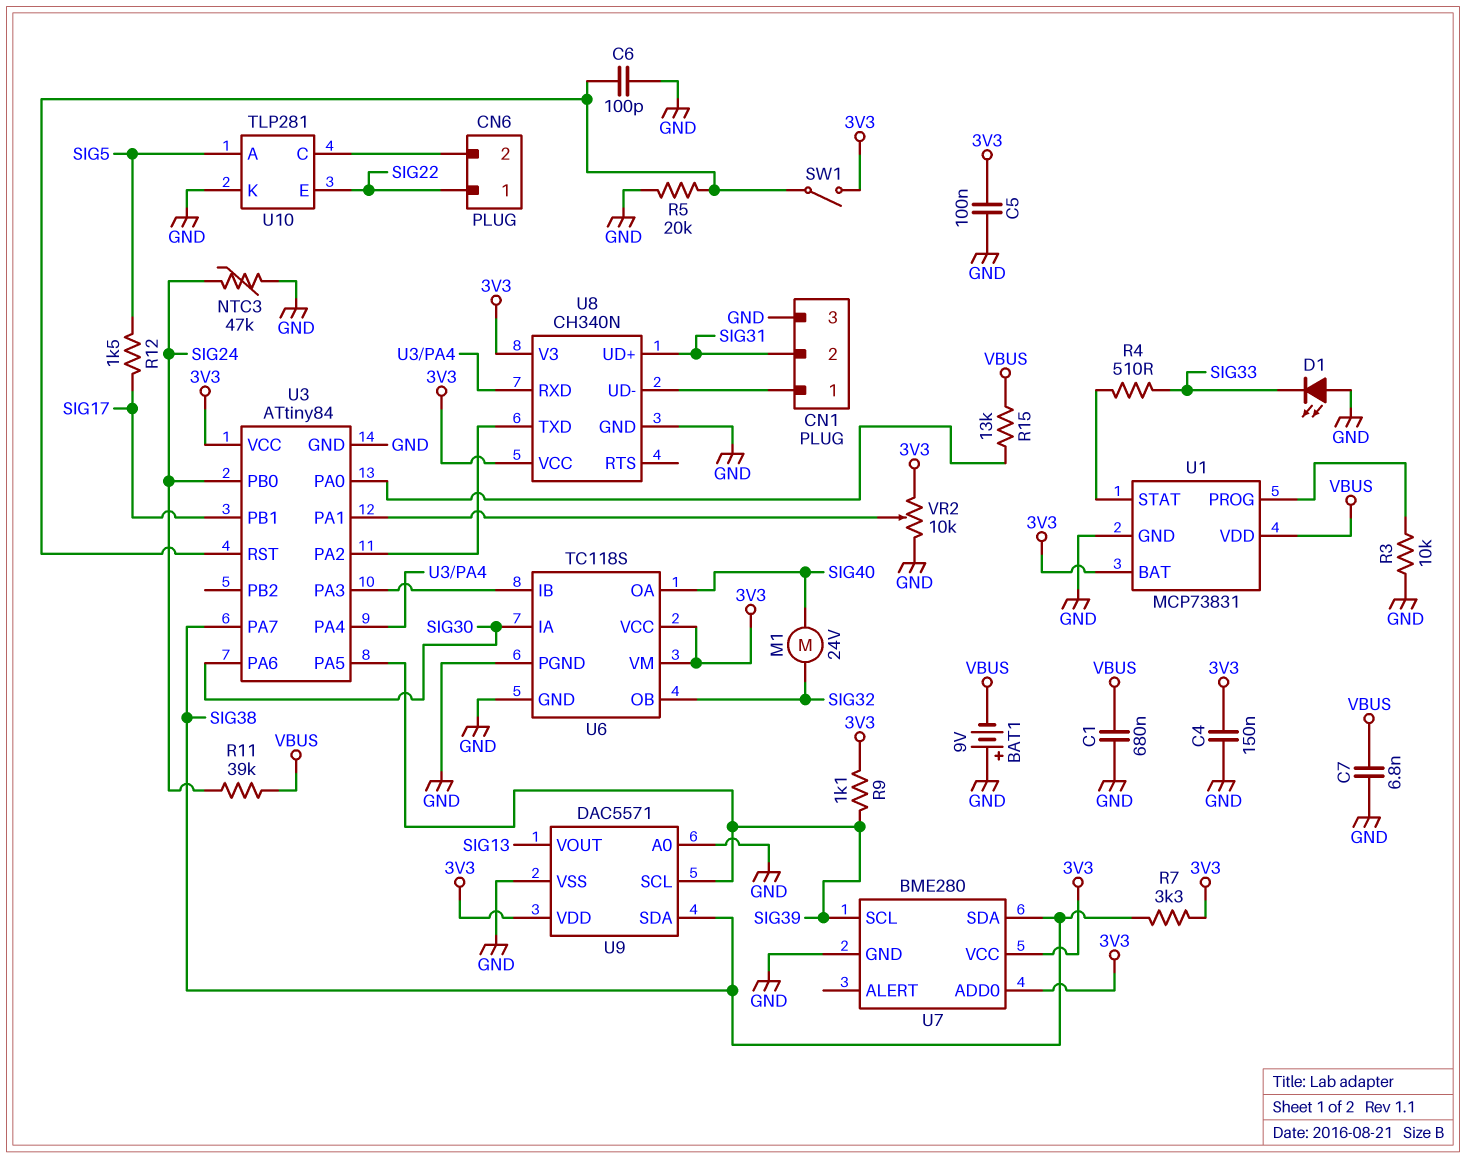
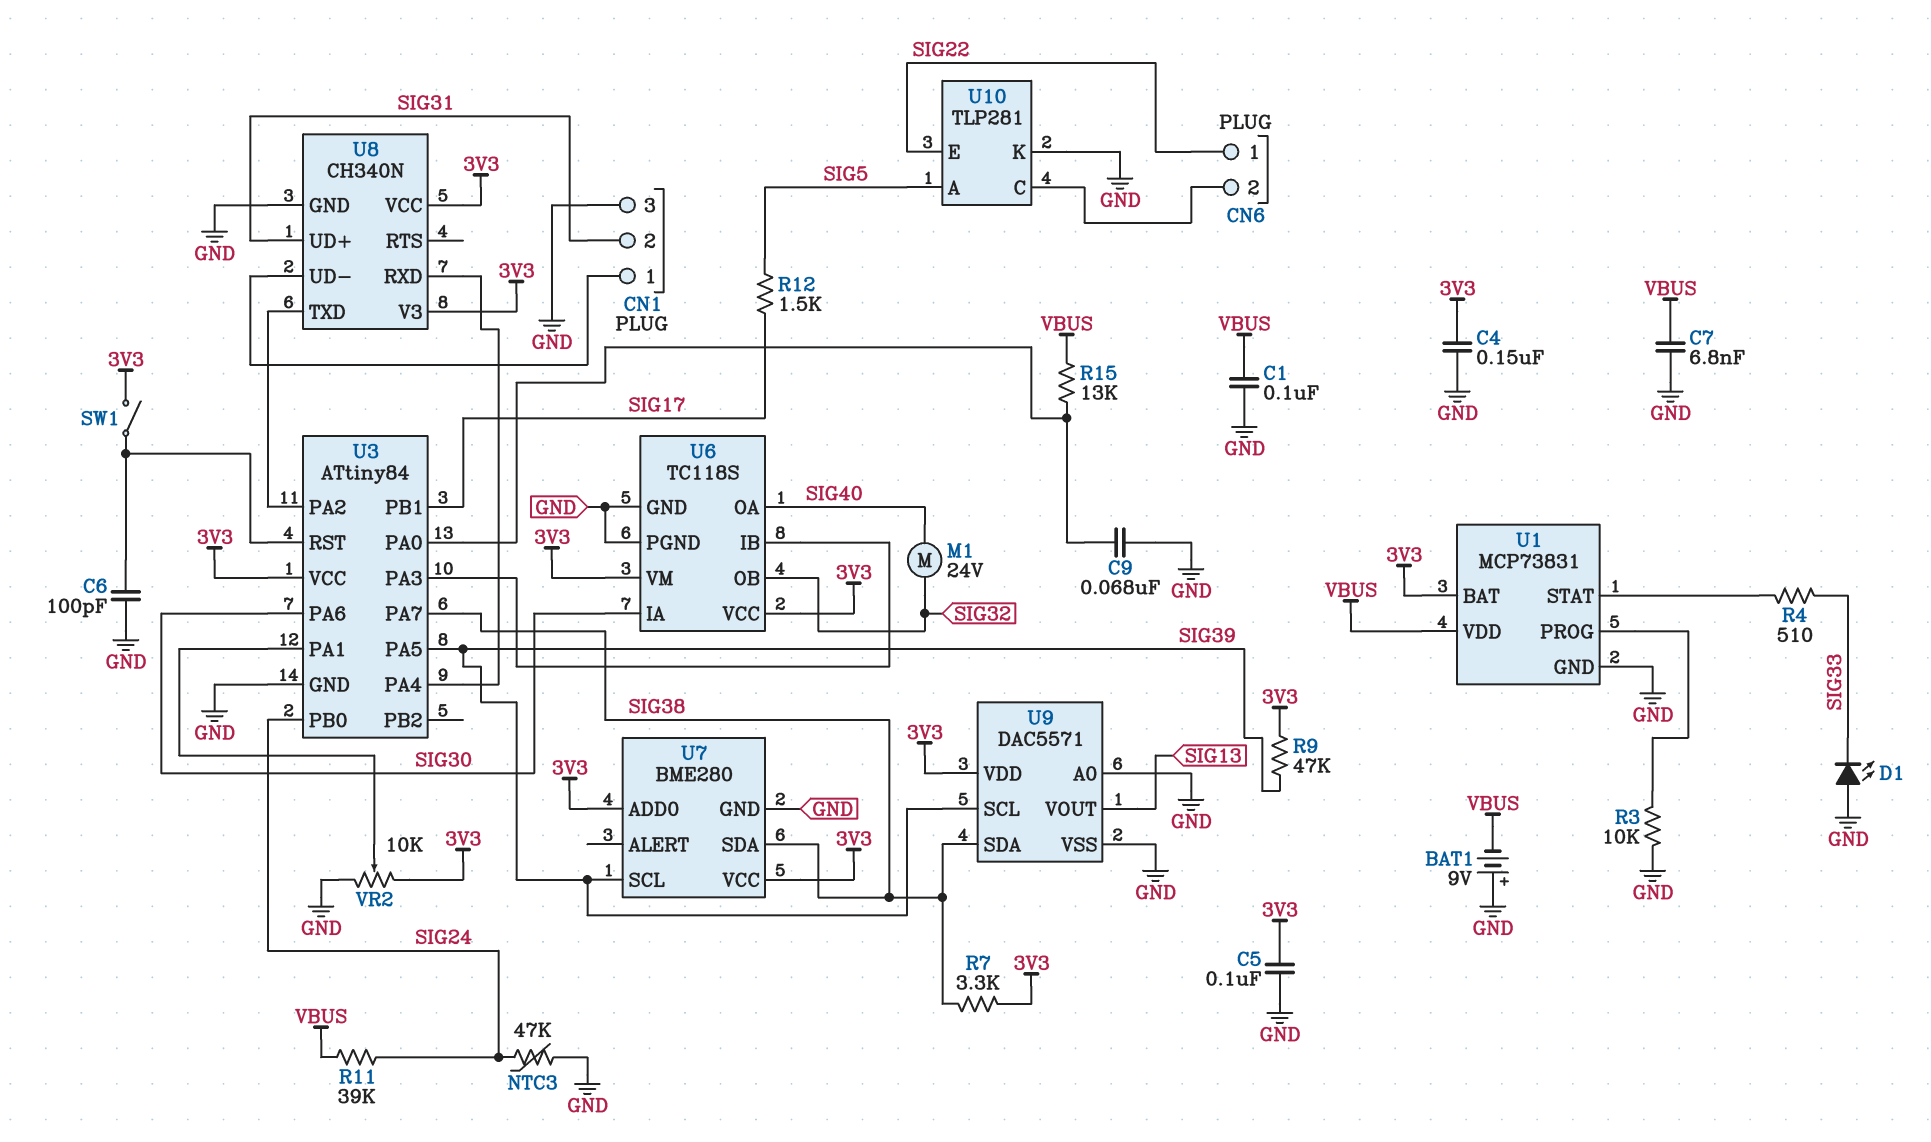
C1: 680nF (GND, VBUS) -> 100nF (GND, VBUS)
C9: none -> 68nF (GND, U3/PA0)
R5: 20k (GND, U3/RST) -> none
R9: 1.1k (3V3, SIG39) -> 47k (3V3, SIG39)

